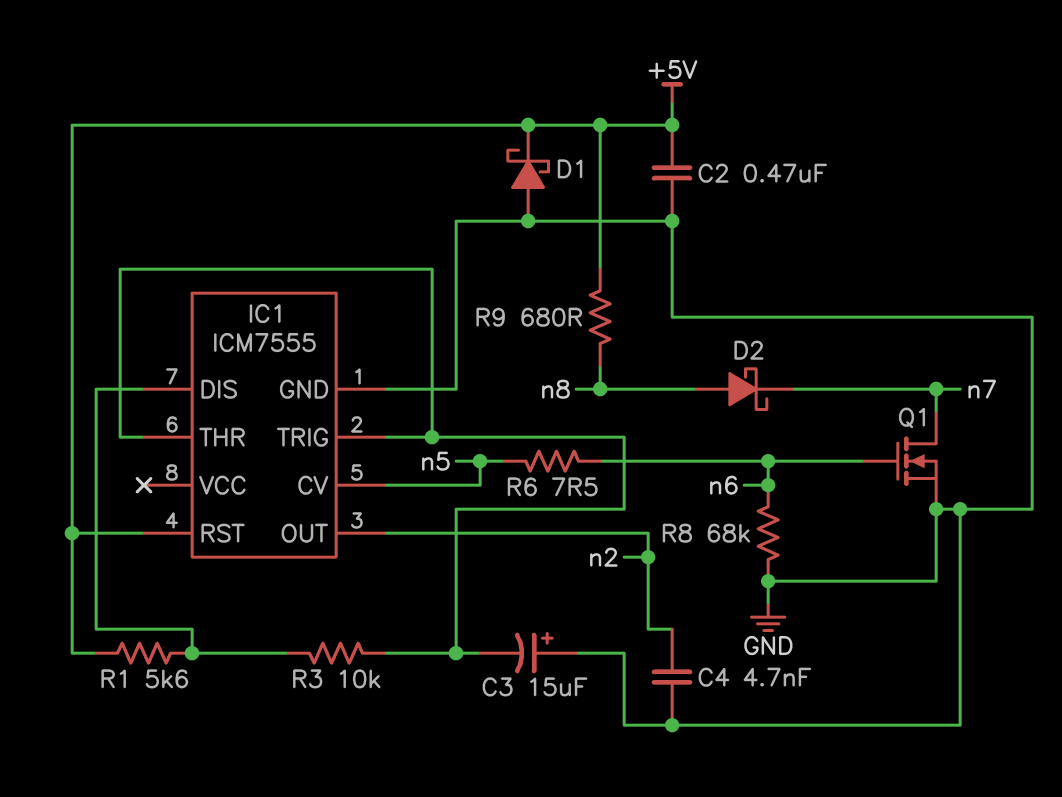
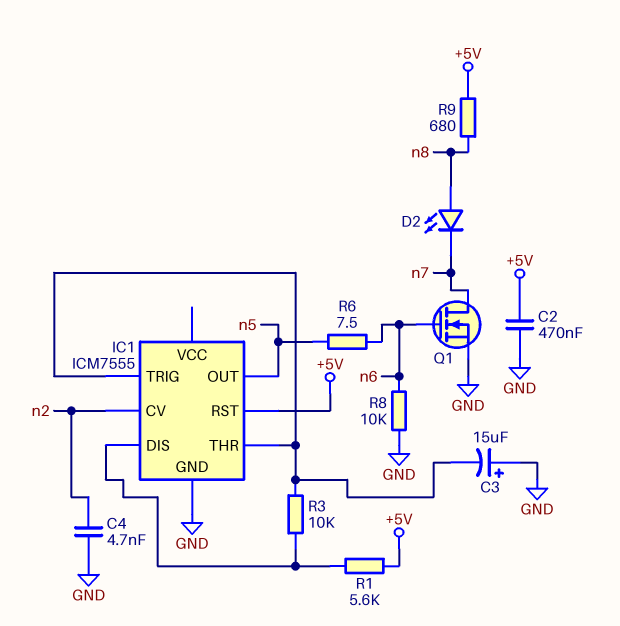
D1: schottky (A GND, K +5V) -> none
D2: schottky (A n8, K n7) -> LED (A n8, K n7)
IC1 pin CV: n5 -> n2
IC1 pin OUT: n2 -> n5
R8: 68k (GND, n6) -> 10k (GND, n6)

